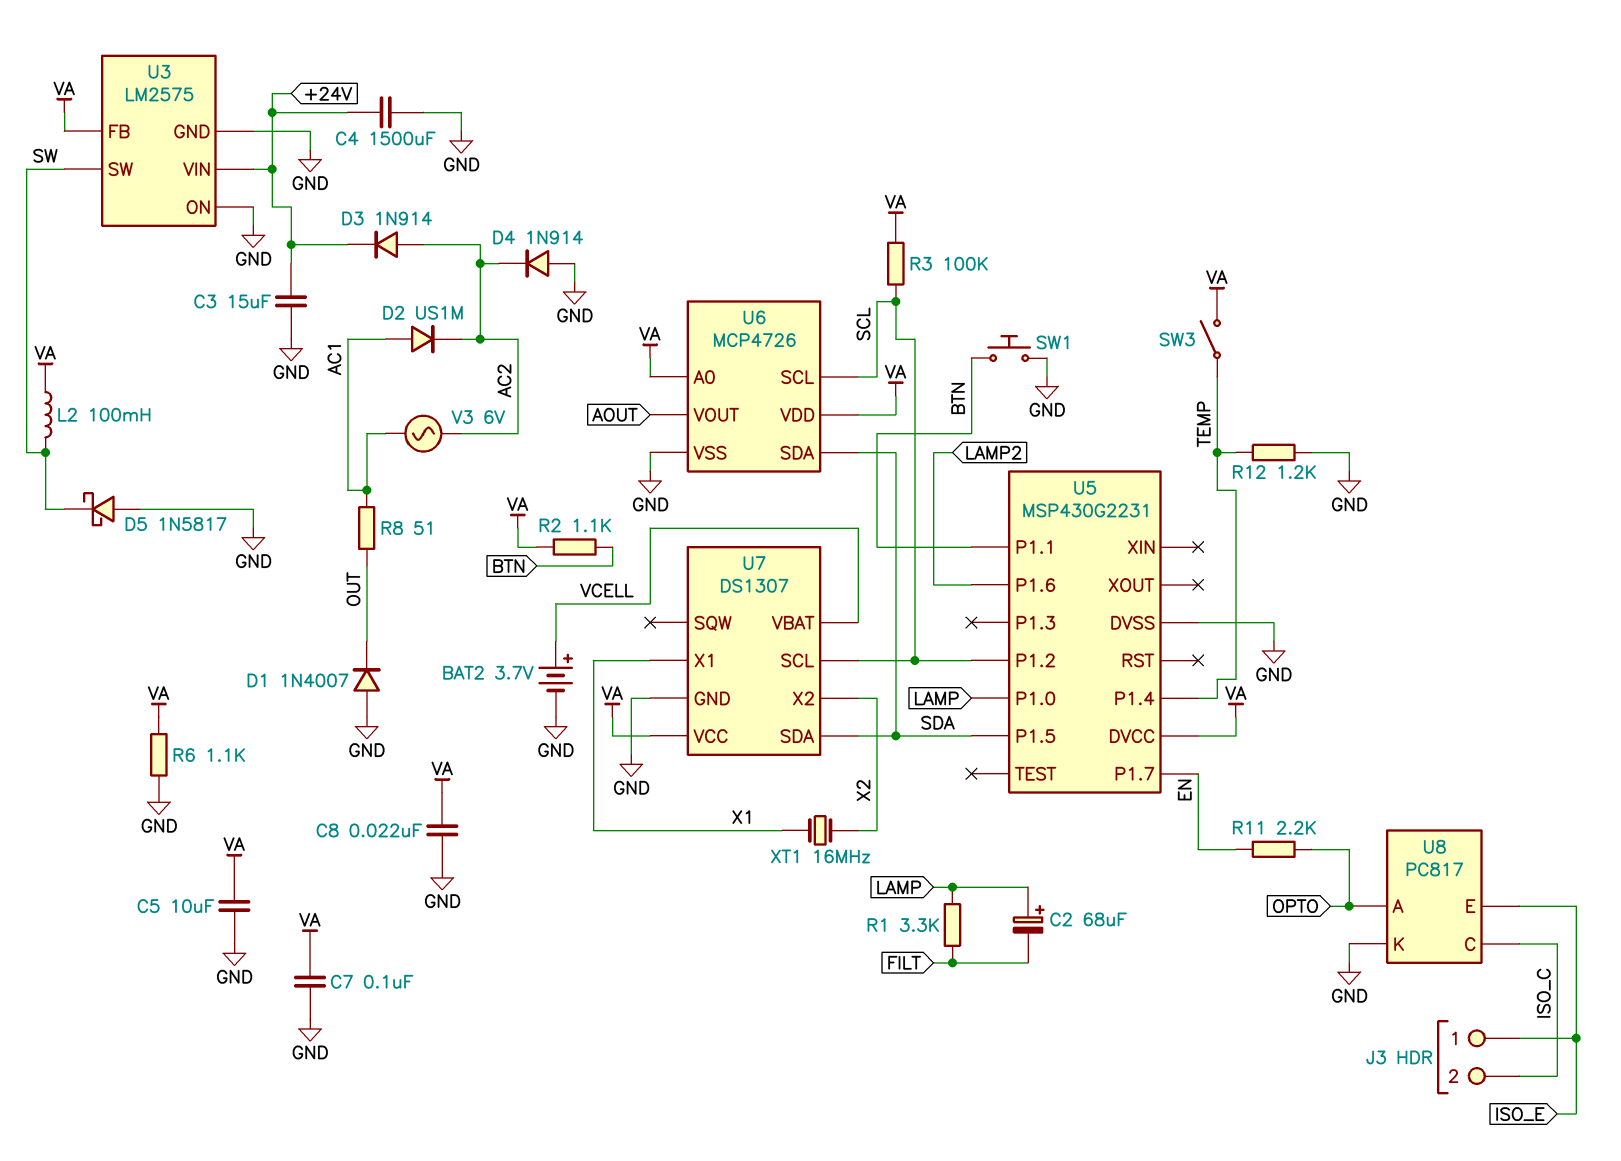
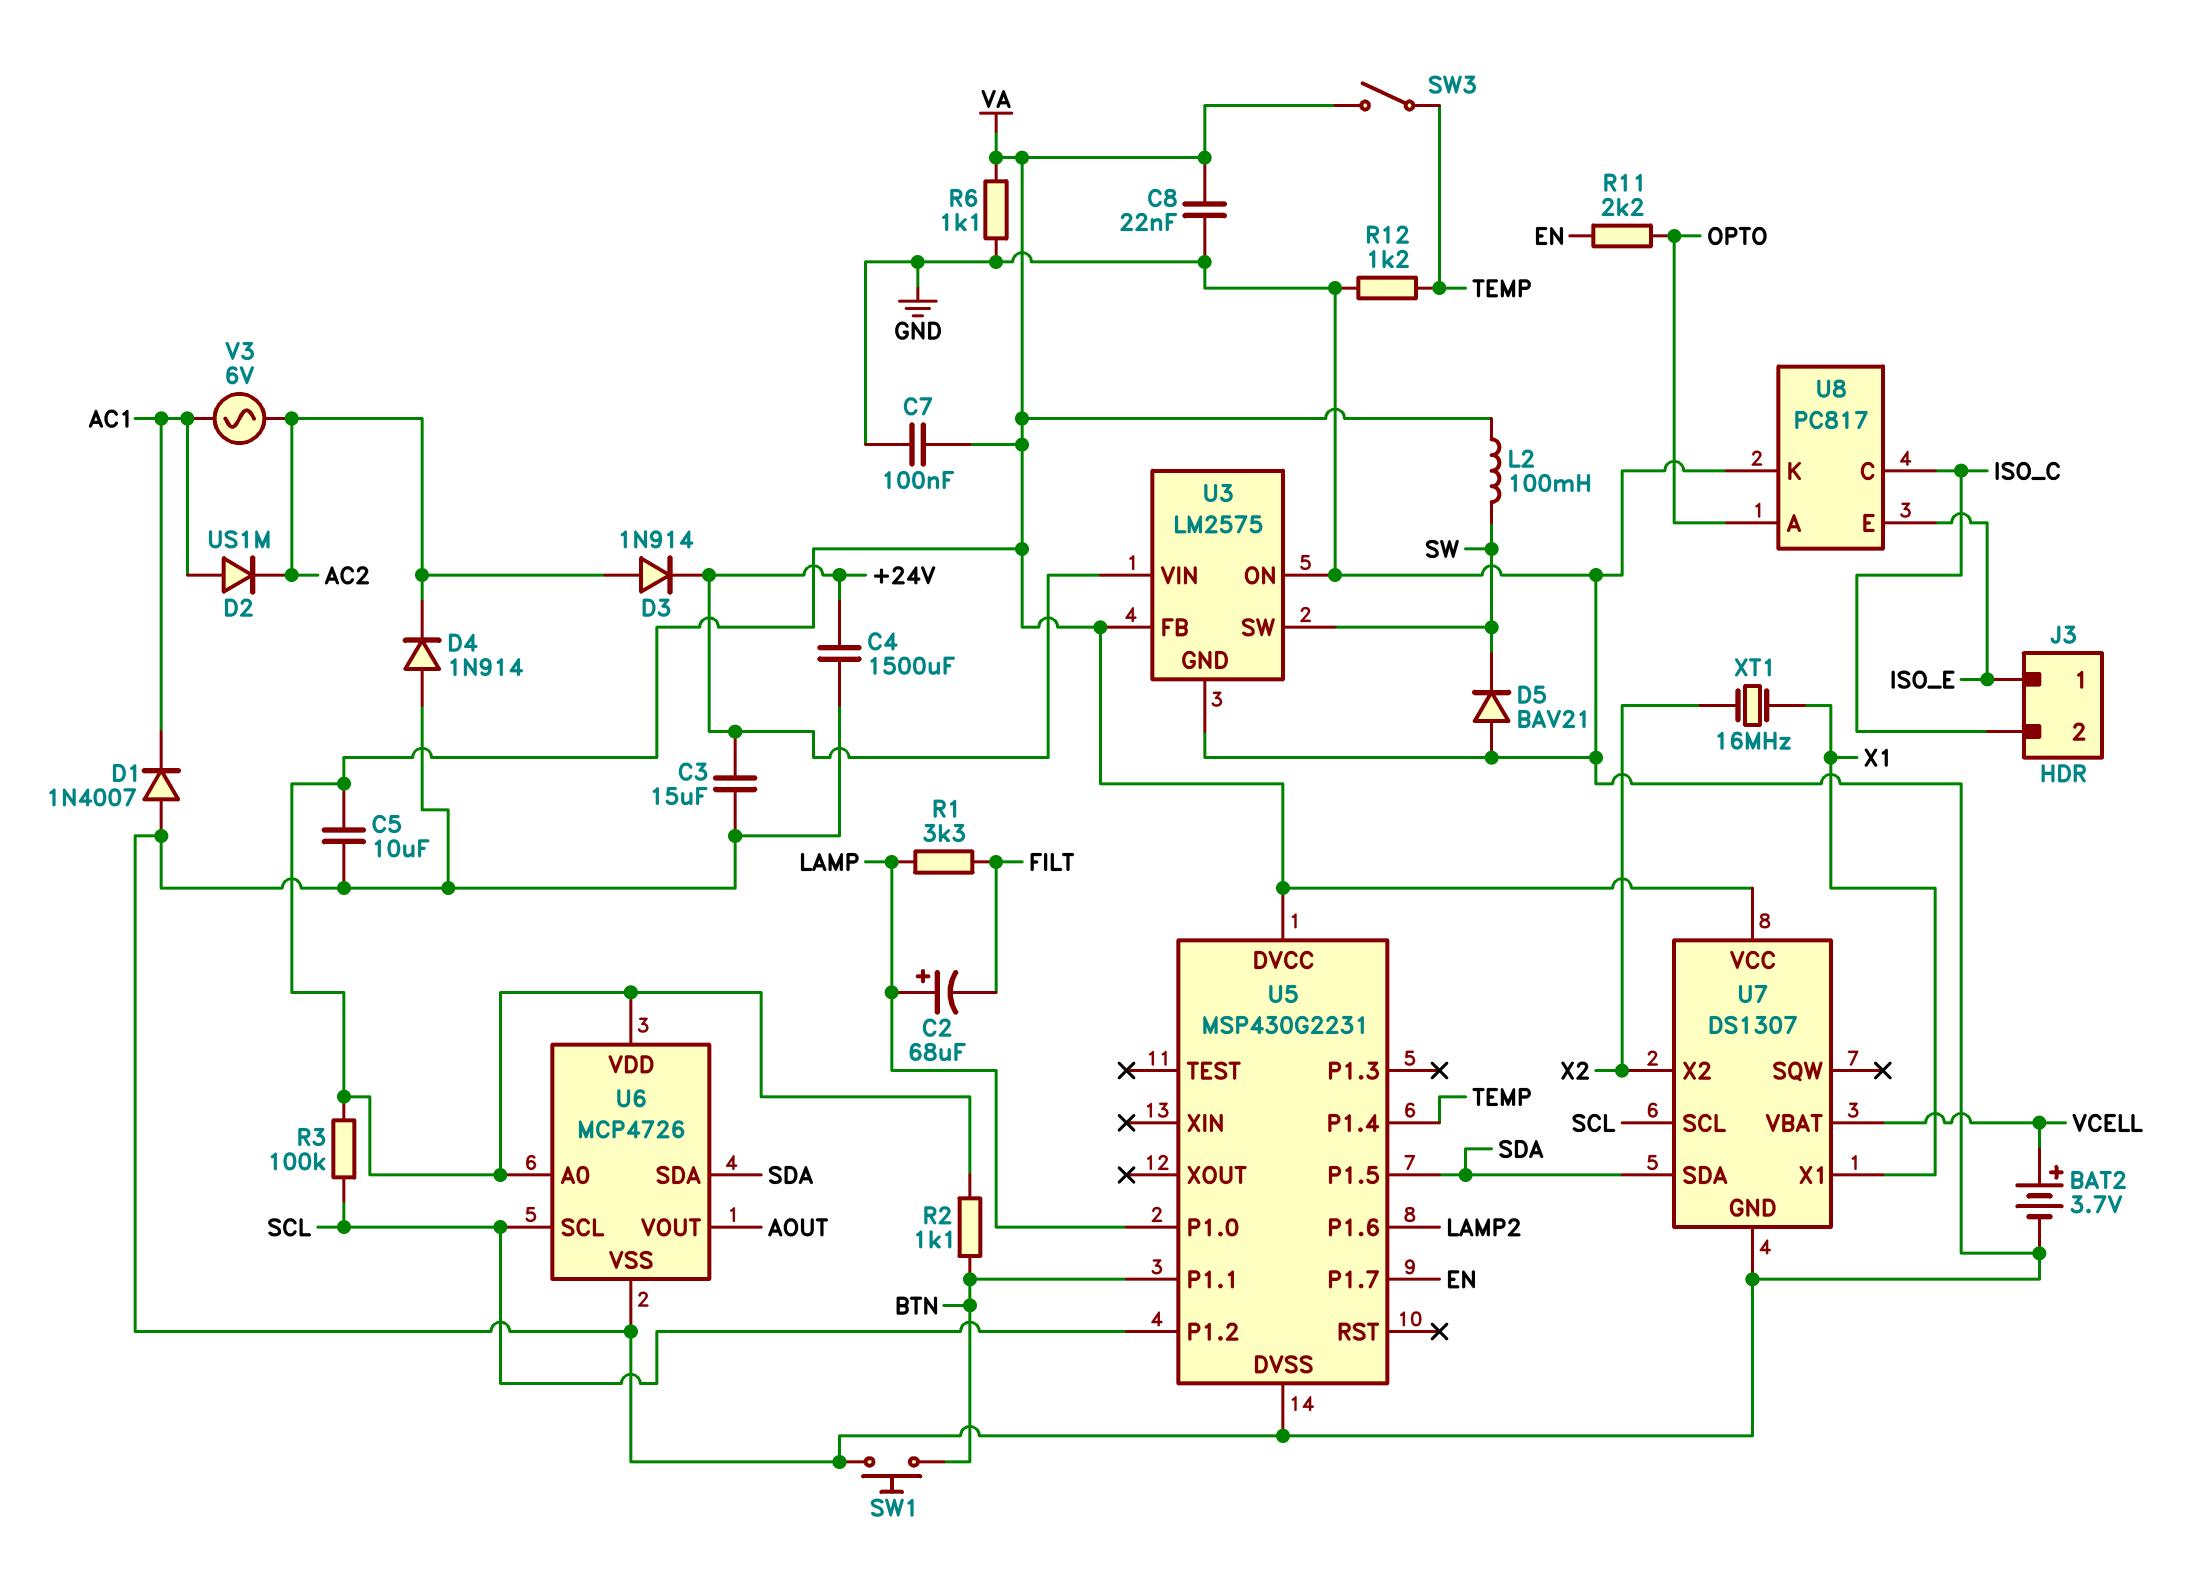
D1: diode 1N4007 (A GND, K OUT) -> diode 1N4007 (A GND, K AC1)
D5: schottky 1N5817 (A GND, K SW) -> diode BAV21 (A GND, K SW)
R8: 51 (AC1, OUT) -> none

